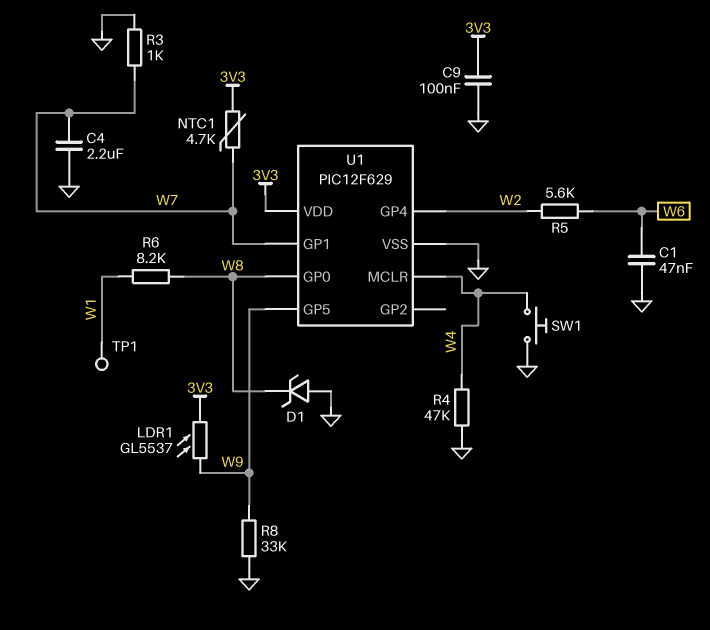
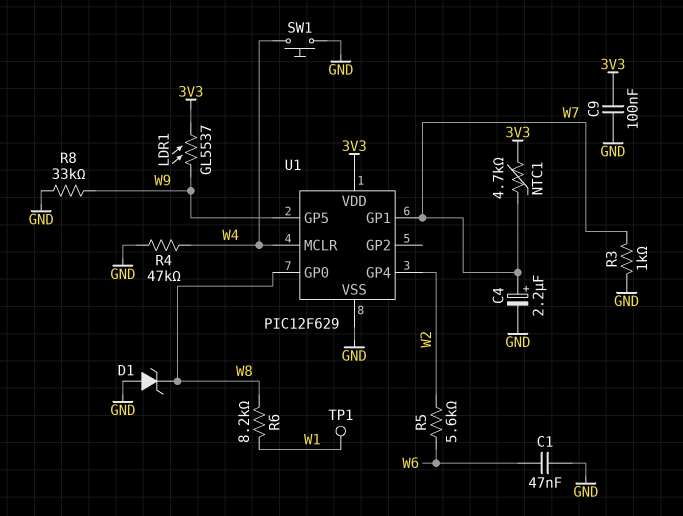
C4: 2.2uF (GND, W7) -> 2.2uF (plus W7, minus GND)

